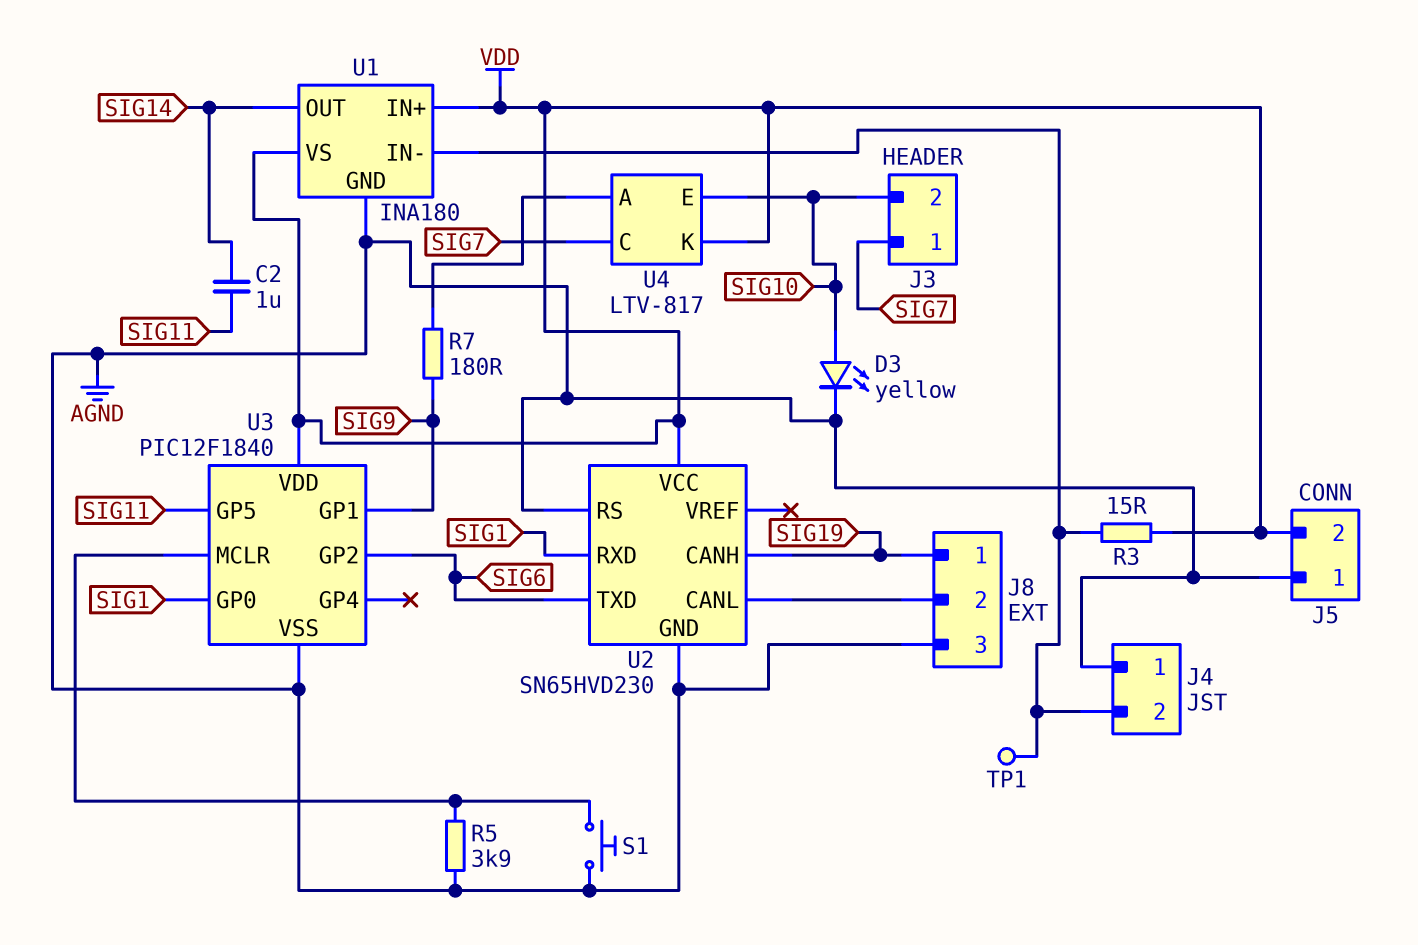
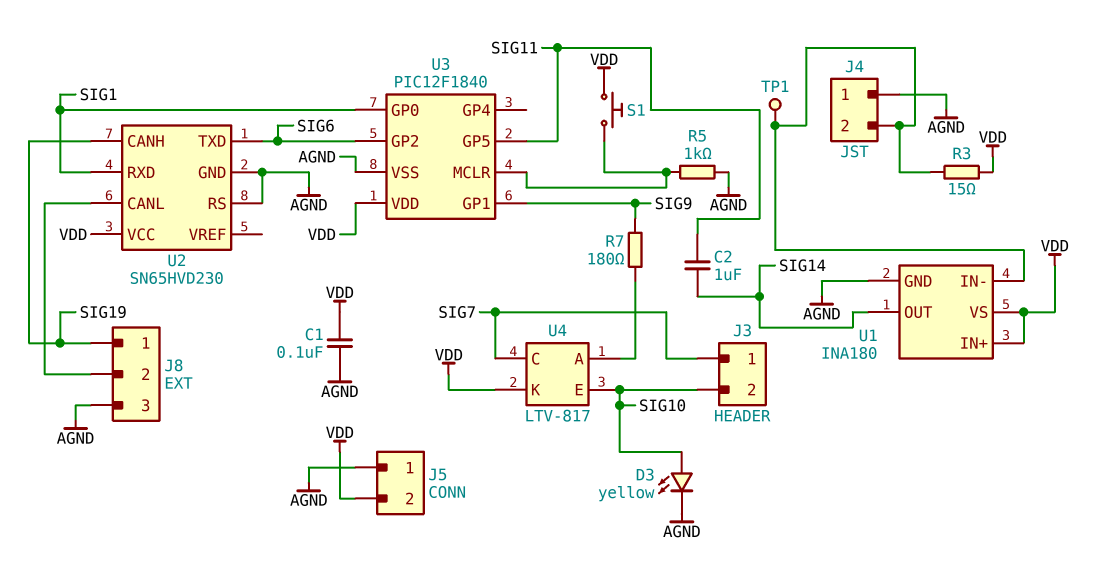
C1: none -> 100nF (AGND, VDD)
R5: 3.9k (AGND, U3/MCLR) -> 1k (AGND, U3/MCLR)
S1: button (AGND, U3/MCLR) -> button (U3/MCLR, VDD)

